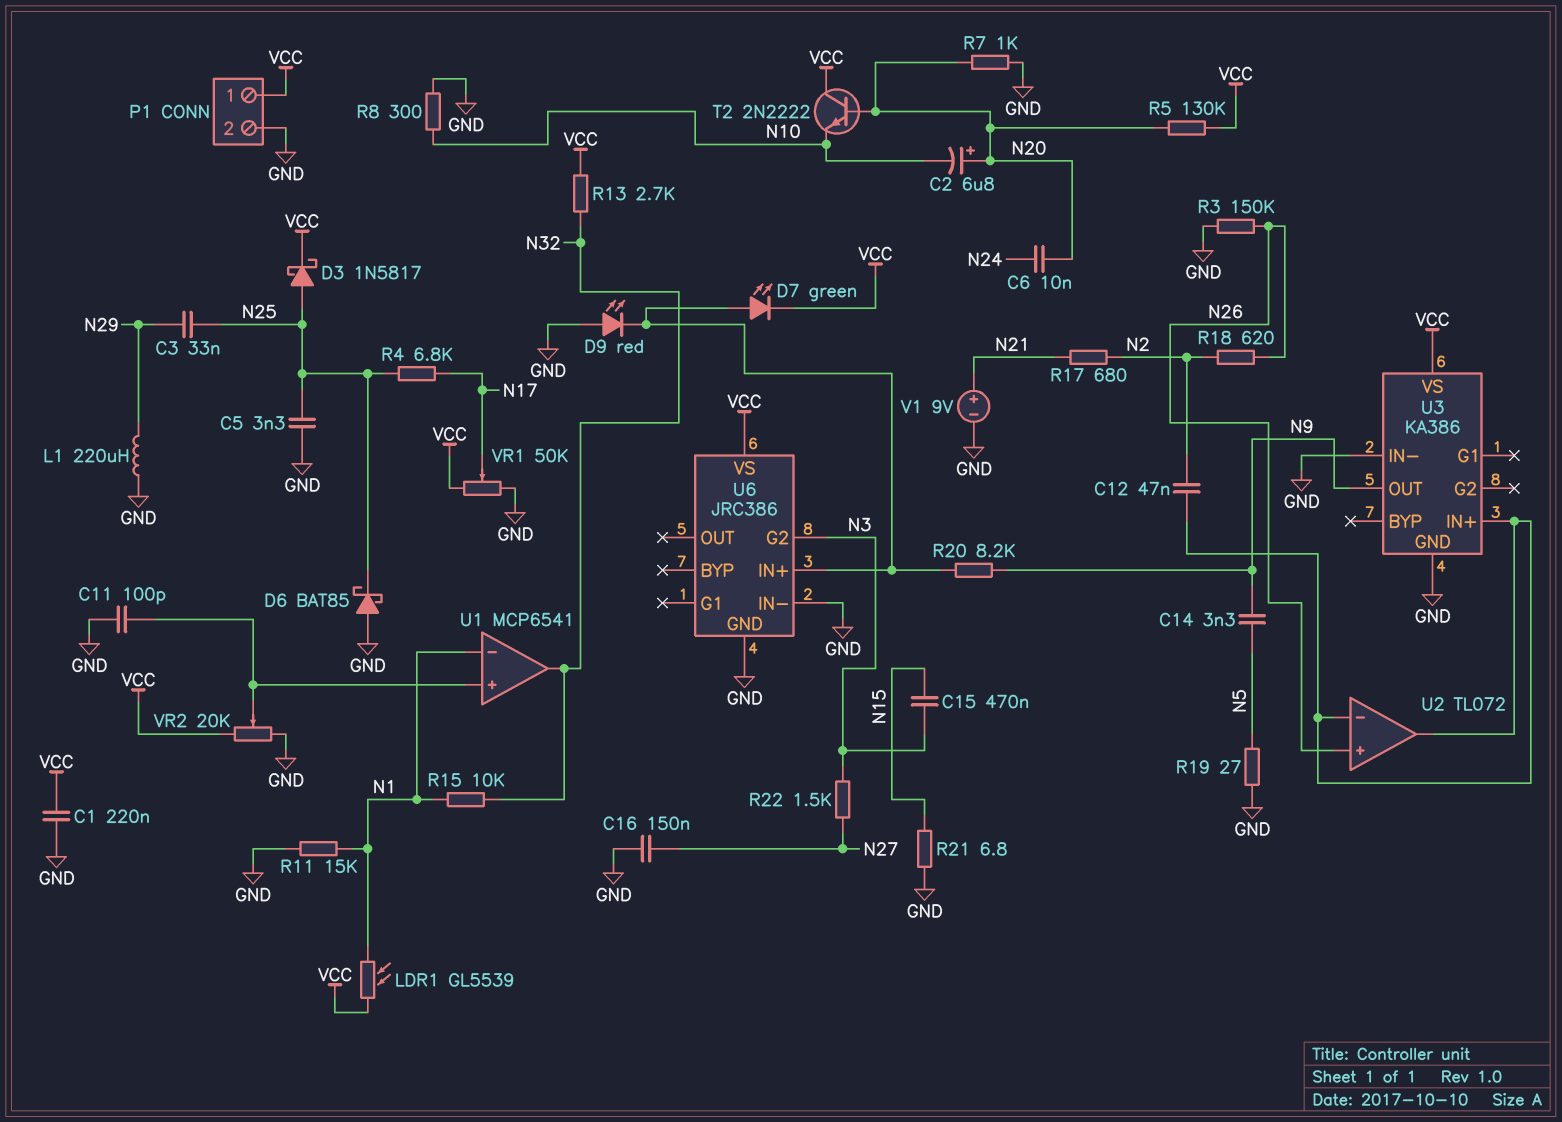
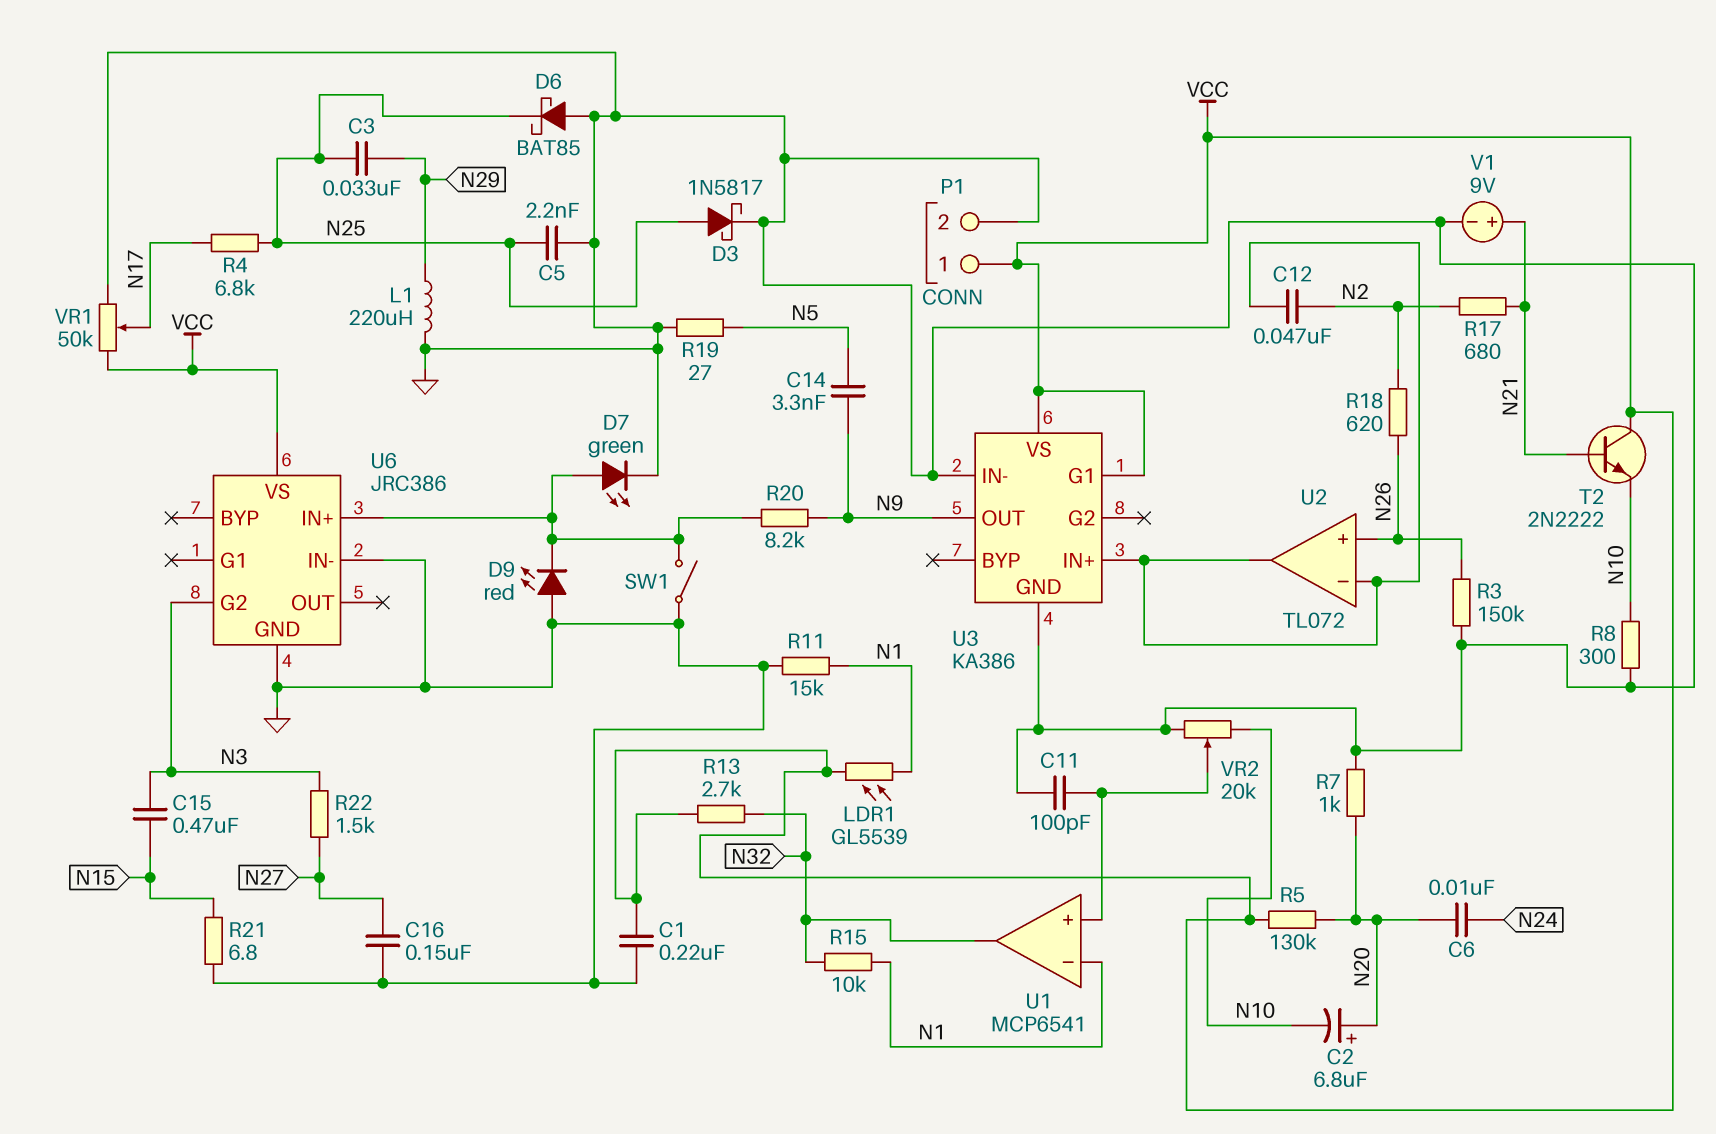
C5: 3.3nF (GND, N25) -> 2.2nF (GND, N25)
D3: schottky 1N5817 (A N25, K VCC) -> schottky 1N5817 (A N25, K GND)
D7: LED green (A U6/IN+, K VCC) -> LED green (A U6/IN+, K GND)
SW1: none -> switch (GND, U6/IN+)
T2: NPN 2N2222 (B N20, C VCC, E N10) -> NPN 2N2222 (B N21, C VCC, E N10)
U3 pin G1: none -> VCC
VR2: 20k (GND, VCC, wiper U1/in+) -> 20k (GND, N10, wiper U1/in+)

